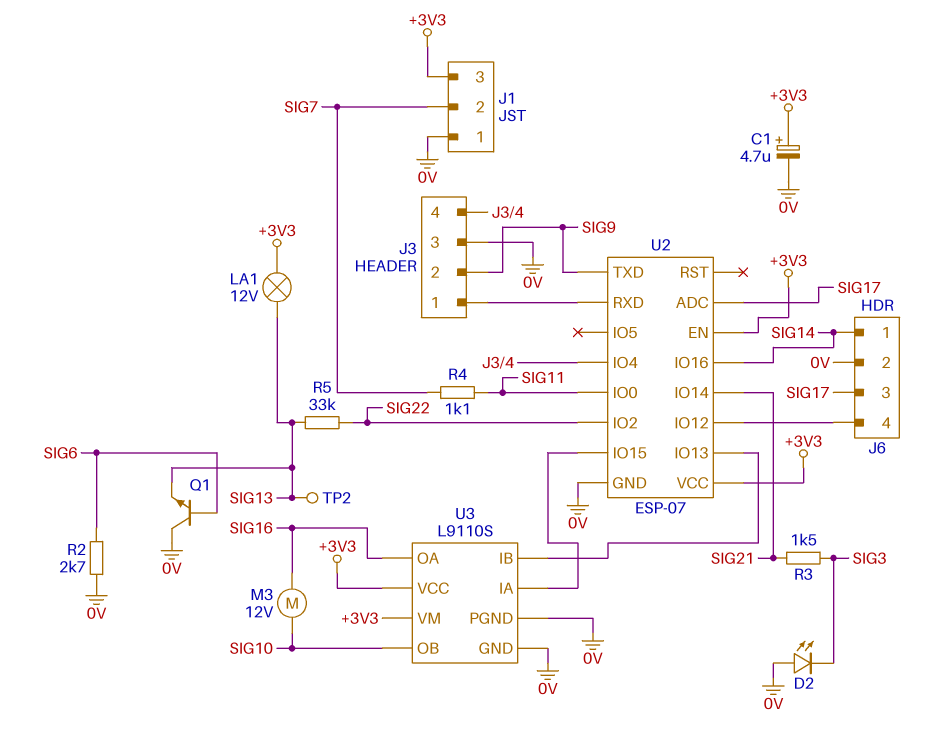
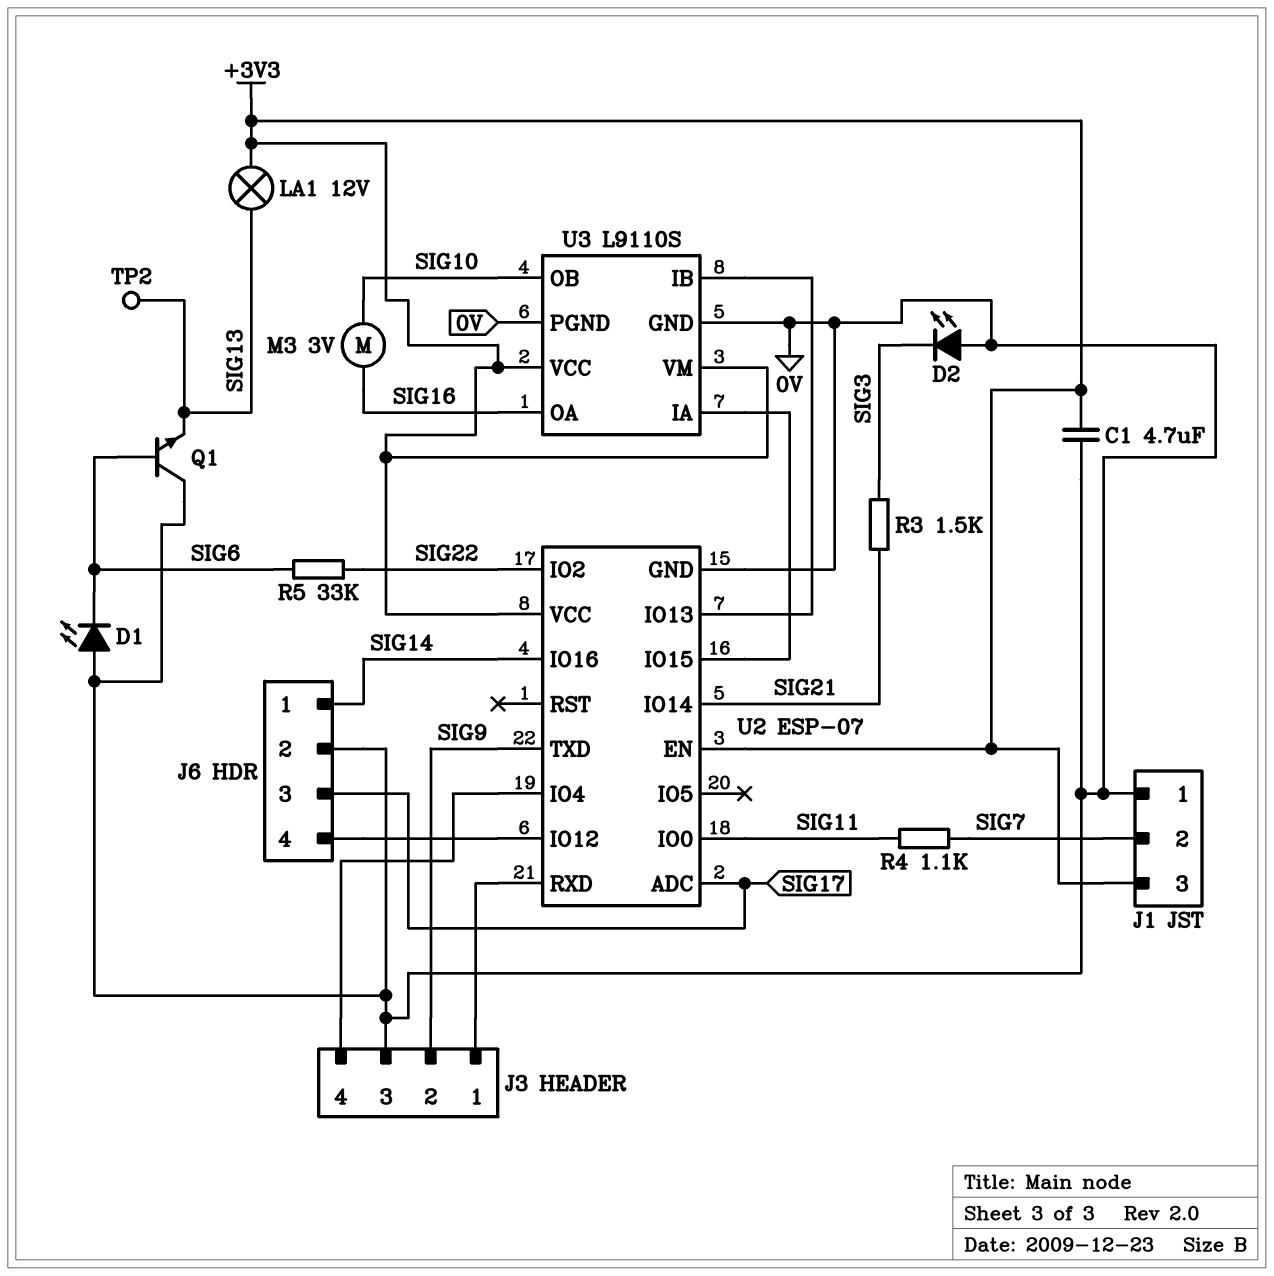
C1: 4.7uF (plus +3V3, minus 0V) -> 4.7uF (+3V3, 0V)
D1: none -> LED (A 0V, K SIG6)
M3: motor 12V (SIG10, SIG16) -> motor 3V (SIG10, SIG16)
R2: 2.7k (0V, SIG6) -> none
R5: 33k (SIG13, SIG22) -> 33k (SIG6, SIG22)

